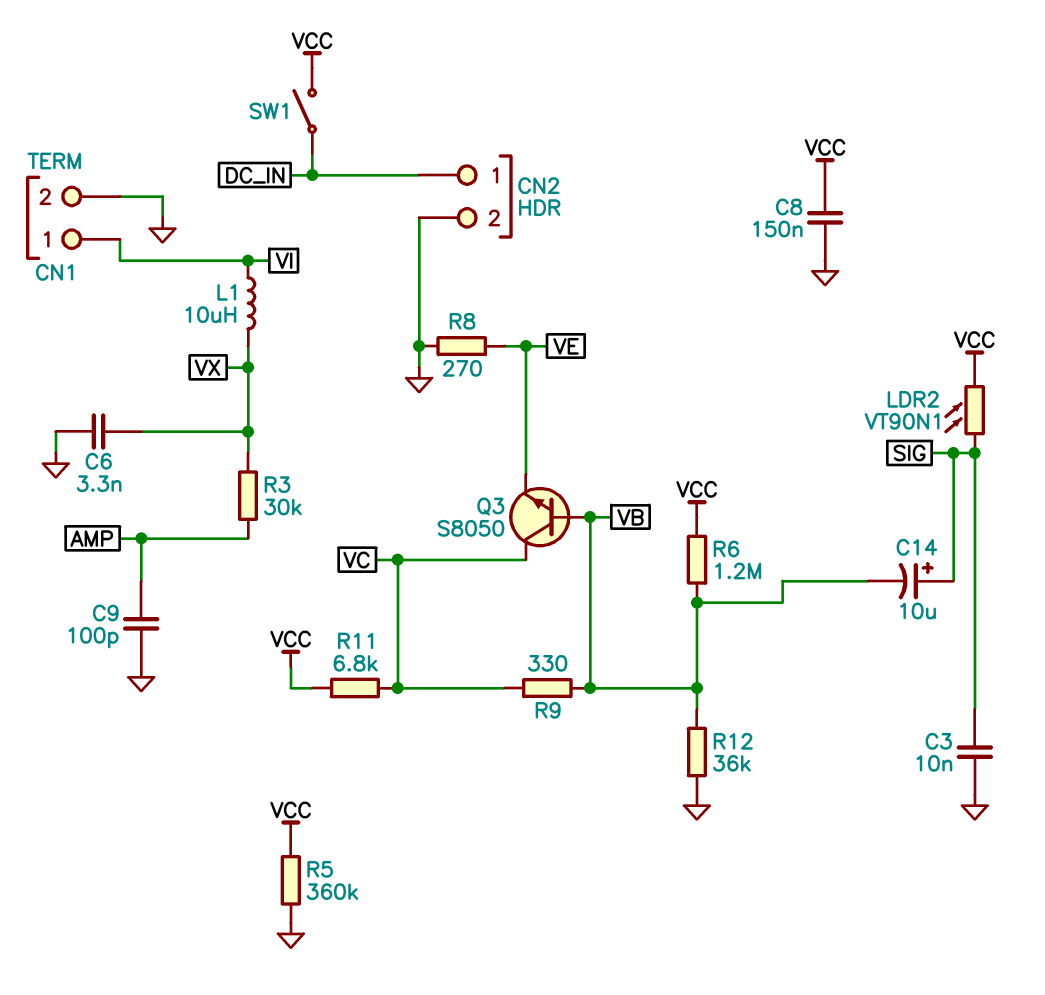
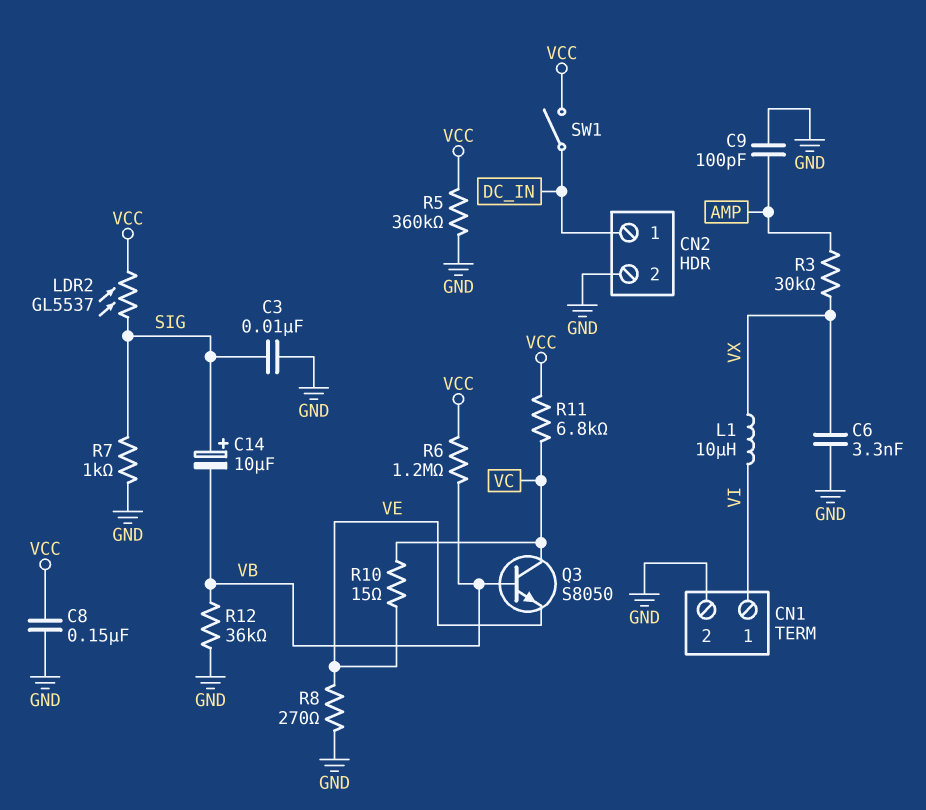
LDR2: VT90N1 (SIG, VCC) -> GL5537 (SIG, VCC)
R7: none -> 1k (GND, SIG)
R9: 330 (VB, VC) -> none
R10: none -> 15 (VC, VE)

